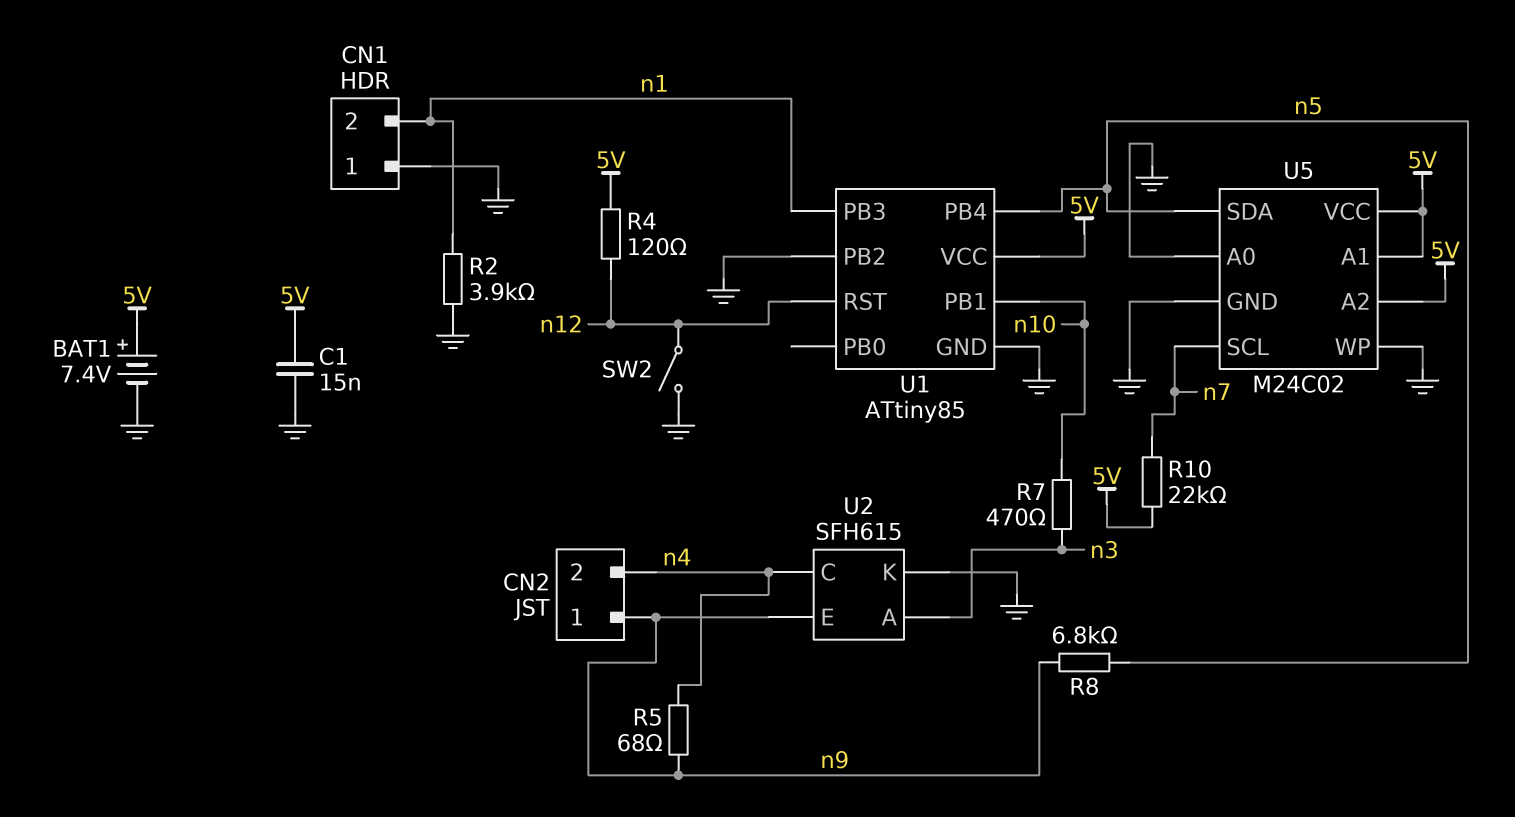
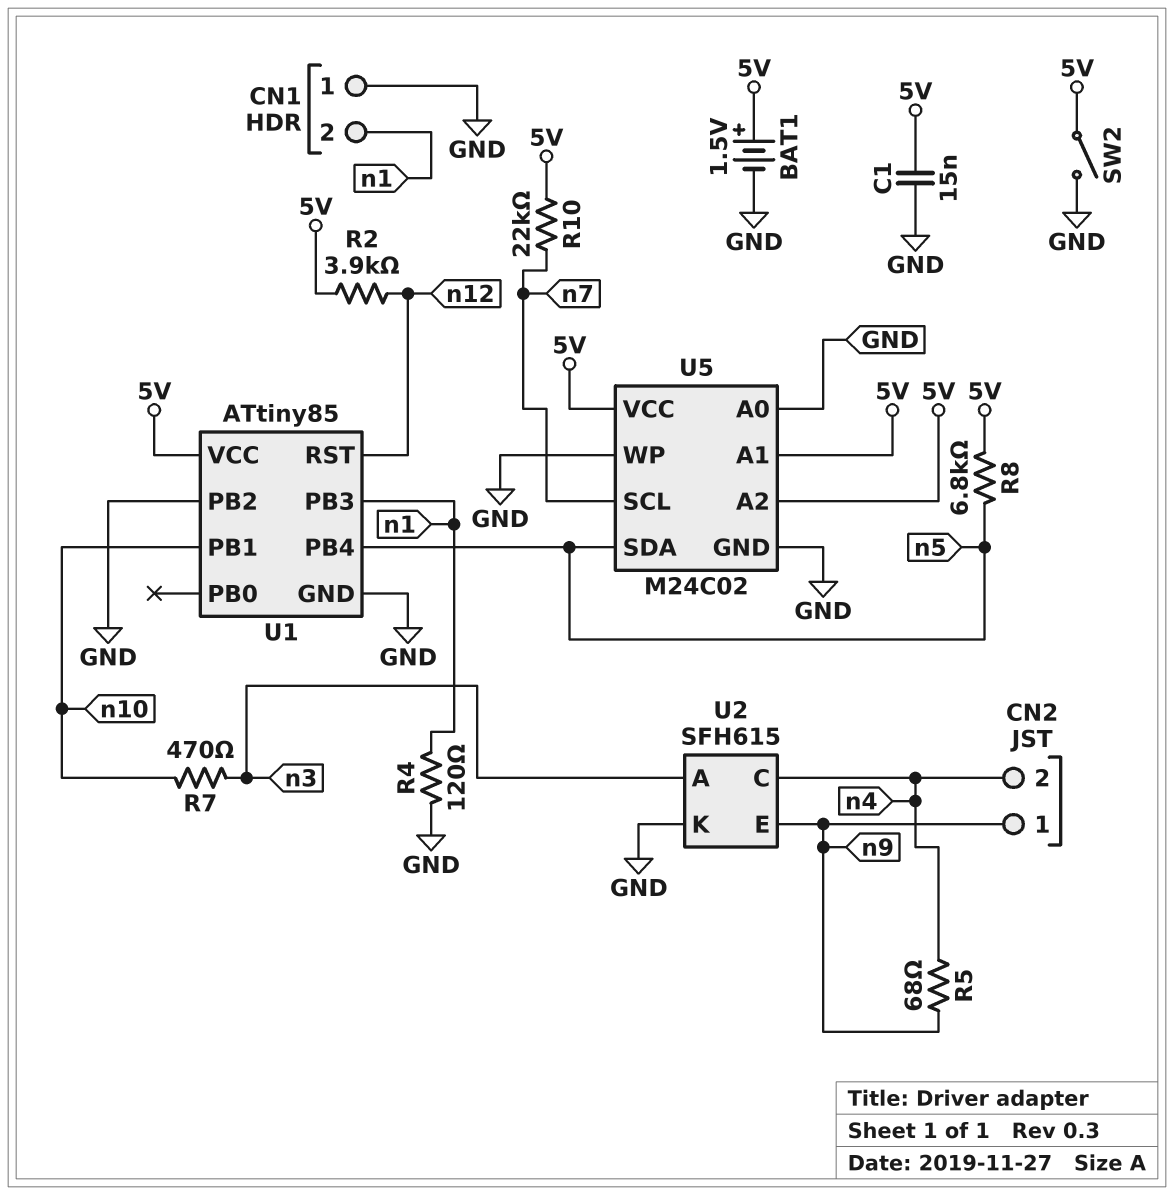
BAT1: 7.4V (plus 5V, minus GND) -> 1.5V (plus 5V, minus GND)
R2: 3.9k (GND, n1) -> 3.9k (5V, n12)
R4: 120 (5V, n12) -> 120 (GND, n1)
R8: 6.8k (n5, n9) -> 6.8k (5V, n5)
SW2: switch (GND, n12) -> switch (5V, GND)

